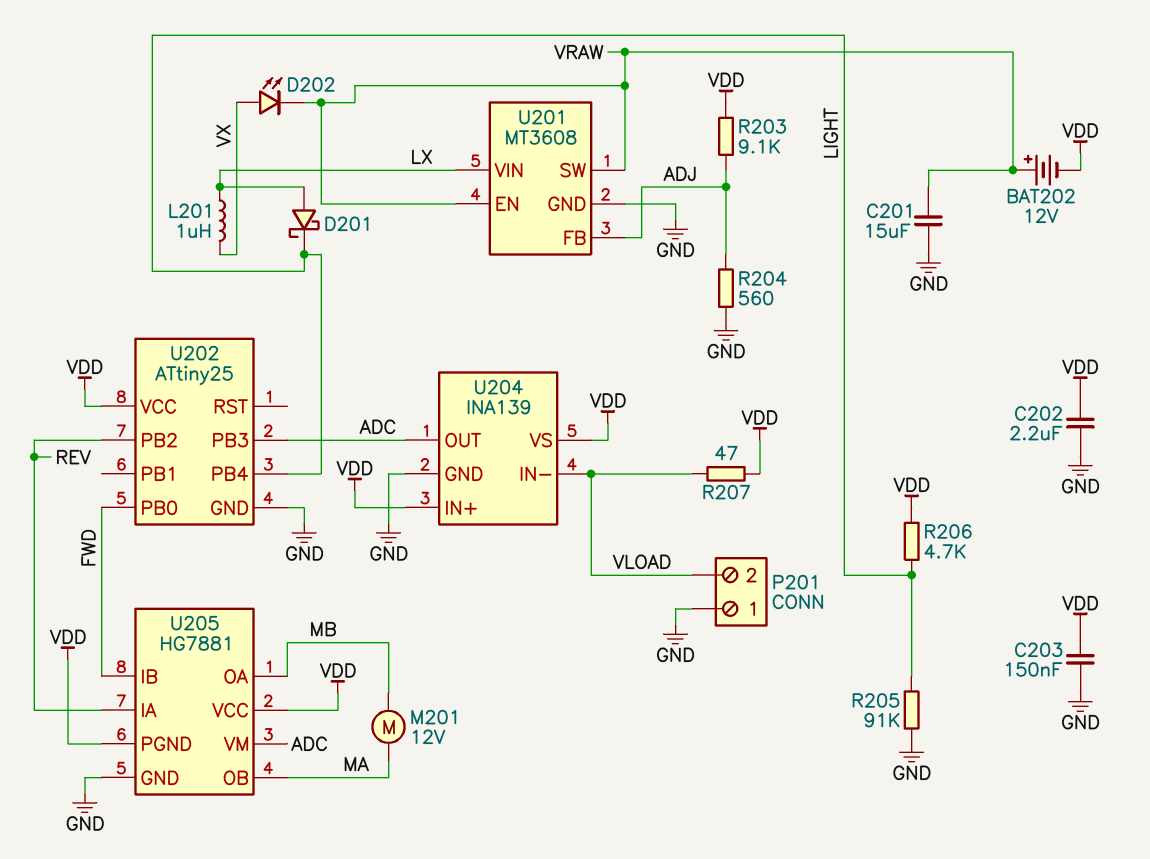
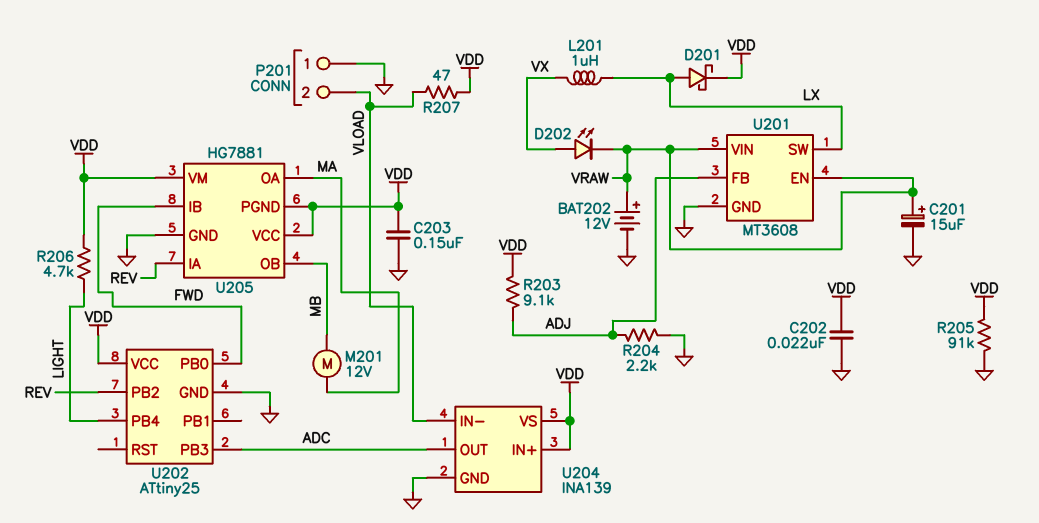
BAT202: 12V (plus VRAW, minus VDD) -> 12V (plus VRAW, minus GND)
C201: 15uF (GND, VRAW) -> 15uF (plus VRAW, minus GND)
C202: 2.2uF (GND, VDD) -> 22nF (GND, VDD)
D201: schottky (A LX, K LIGHT) -> schottky (A LX, K VDD)
R204: 560 (ADJ, GND) -> 2.2k (ADJ, GND)
R205: 91k (GND, LIGHT) -> 91k (GND, VDD)
U201 pin SW: VRAW -> LX
U201 pin VIN: LX -> VRAW
U205 pin OA: MB -> MA
U205 pin OB: MA -> MB
U205 pin VM: ADC -> VDD

